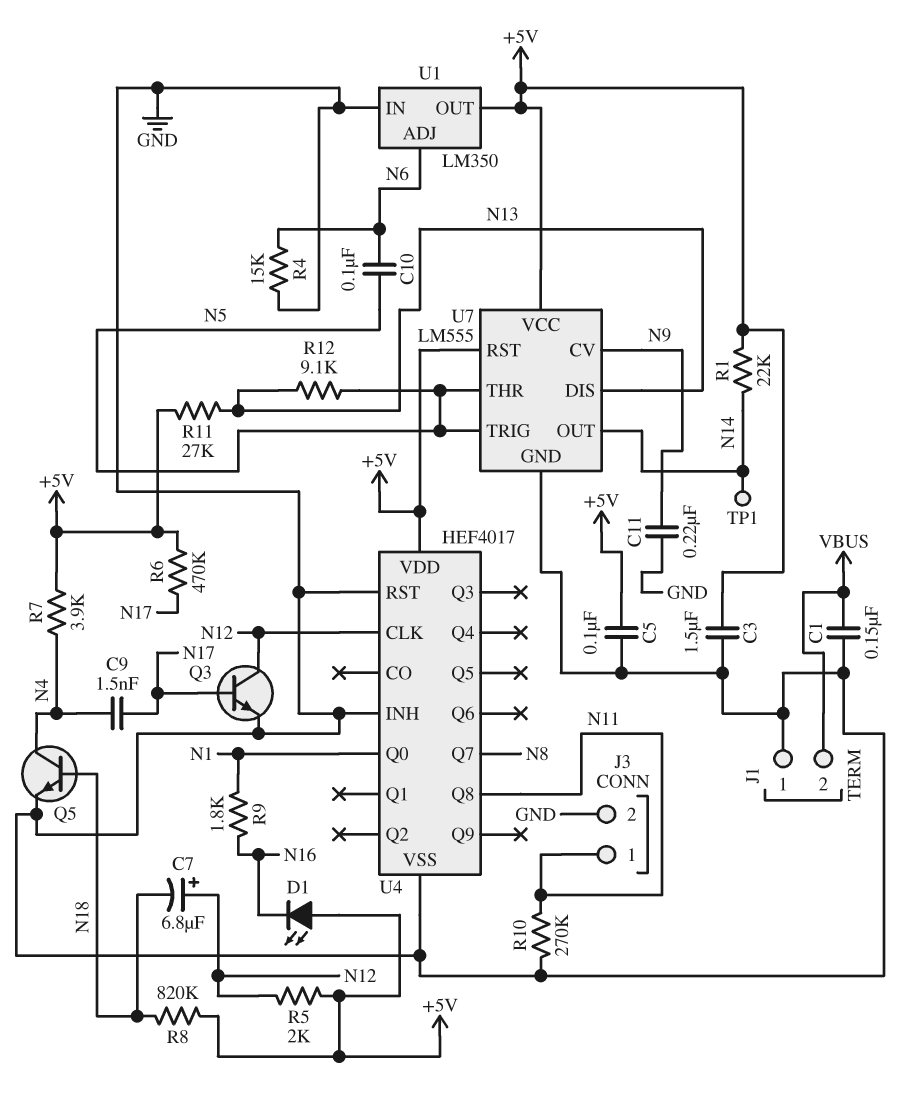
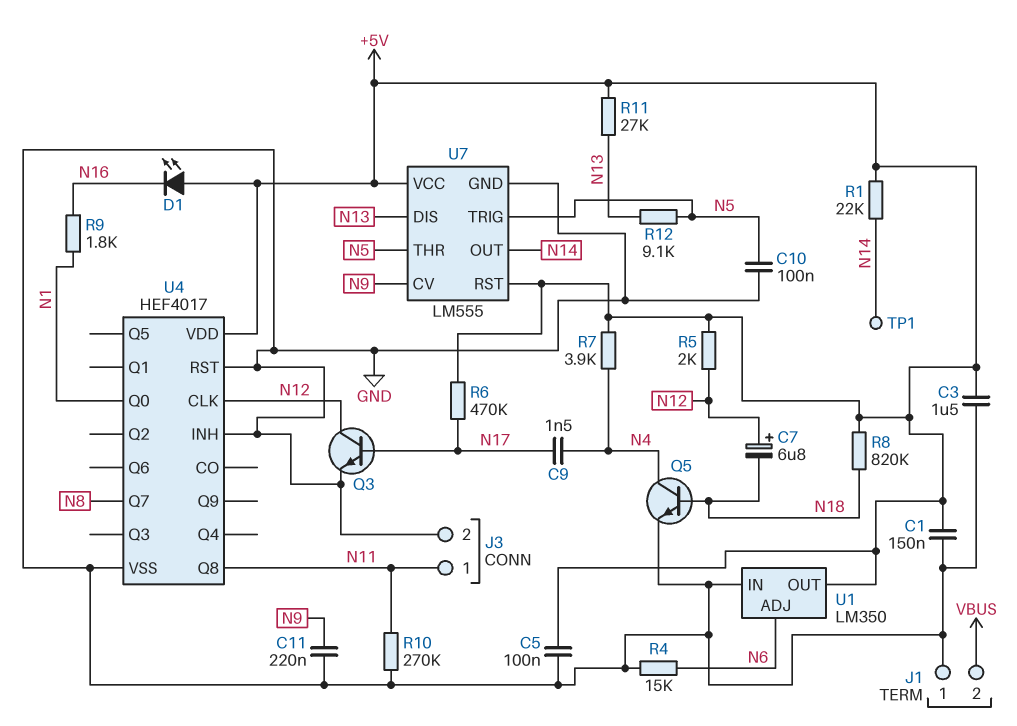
C1: 150nF (GND, VBUS) -> 150nF (+5V, GND)
C10: 100nF (N5, N6) -> 100nF (GND, N5)

